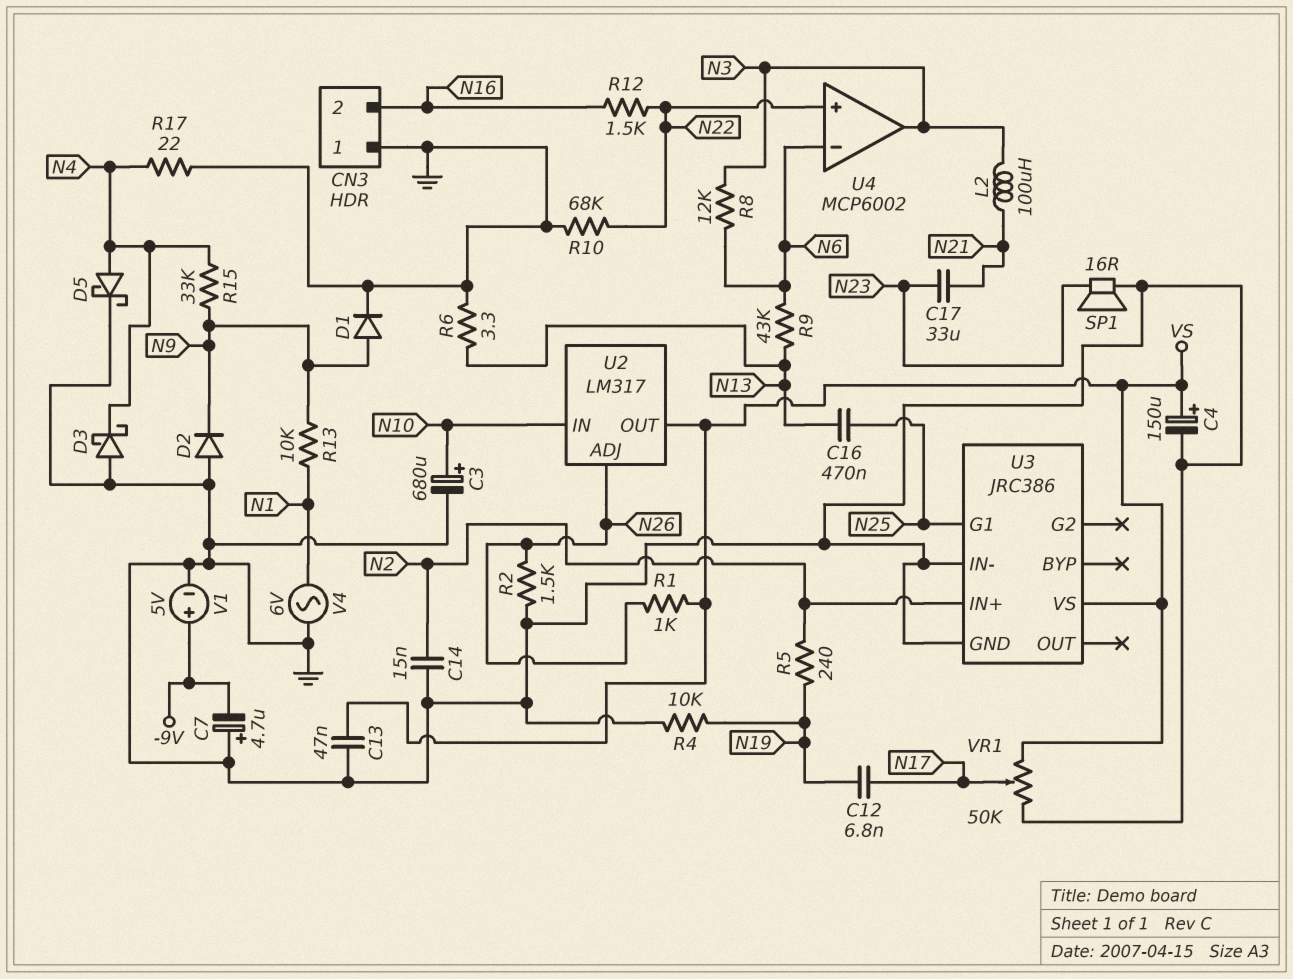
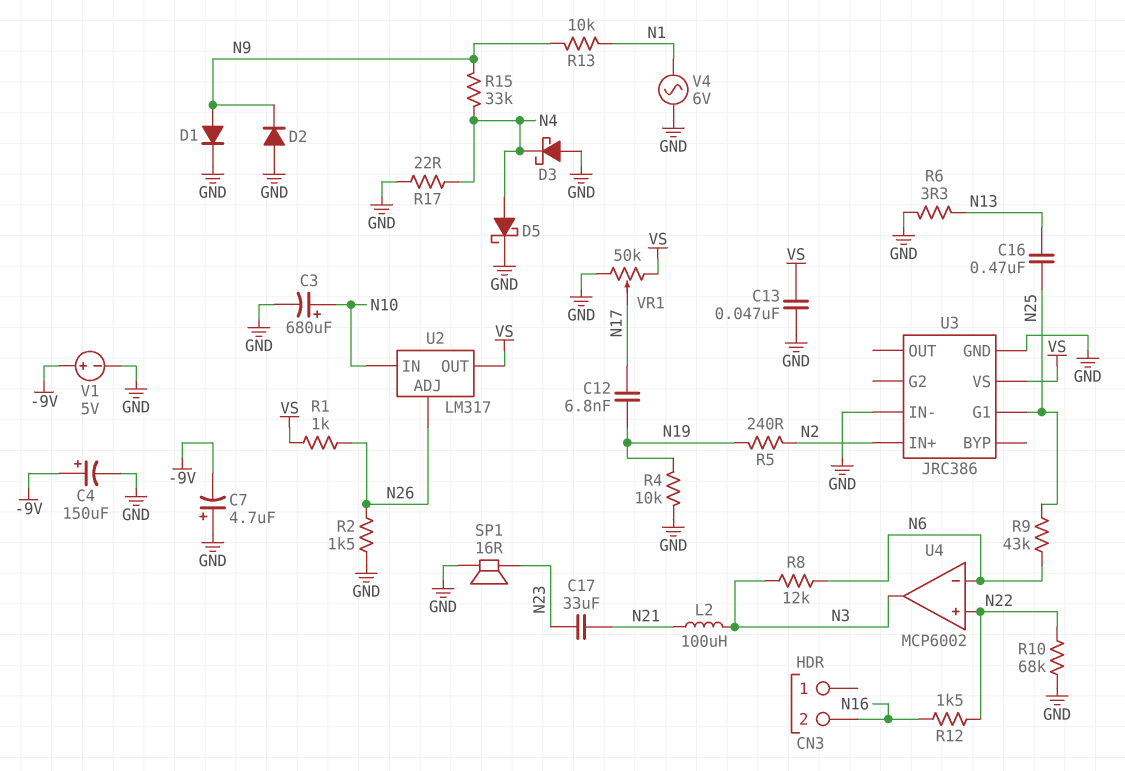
C4: 150uF (plus VS, minus GND) -> 150uF (plus -9V, minus GND)
C14: 15nF (GND, N2) -> none
CN3 pin 1: GND -> none
R9: 43k (N6, N13) -> 43k (N6, N25)

